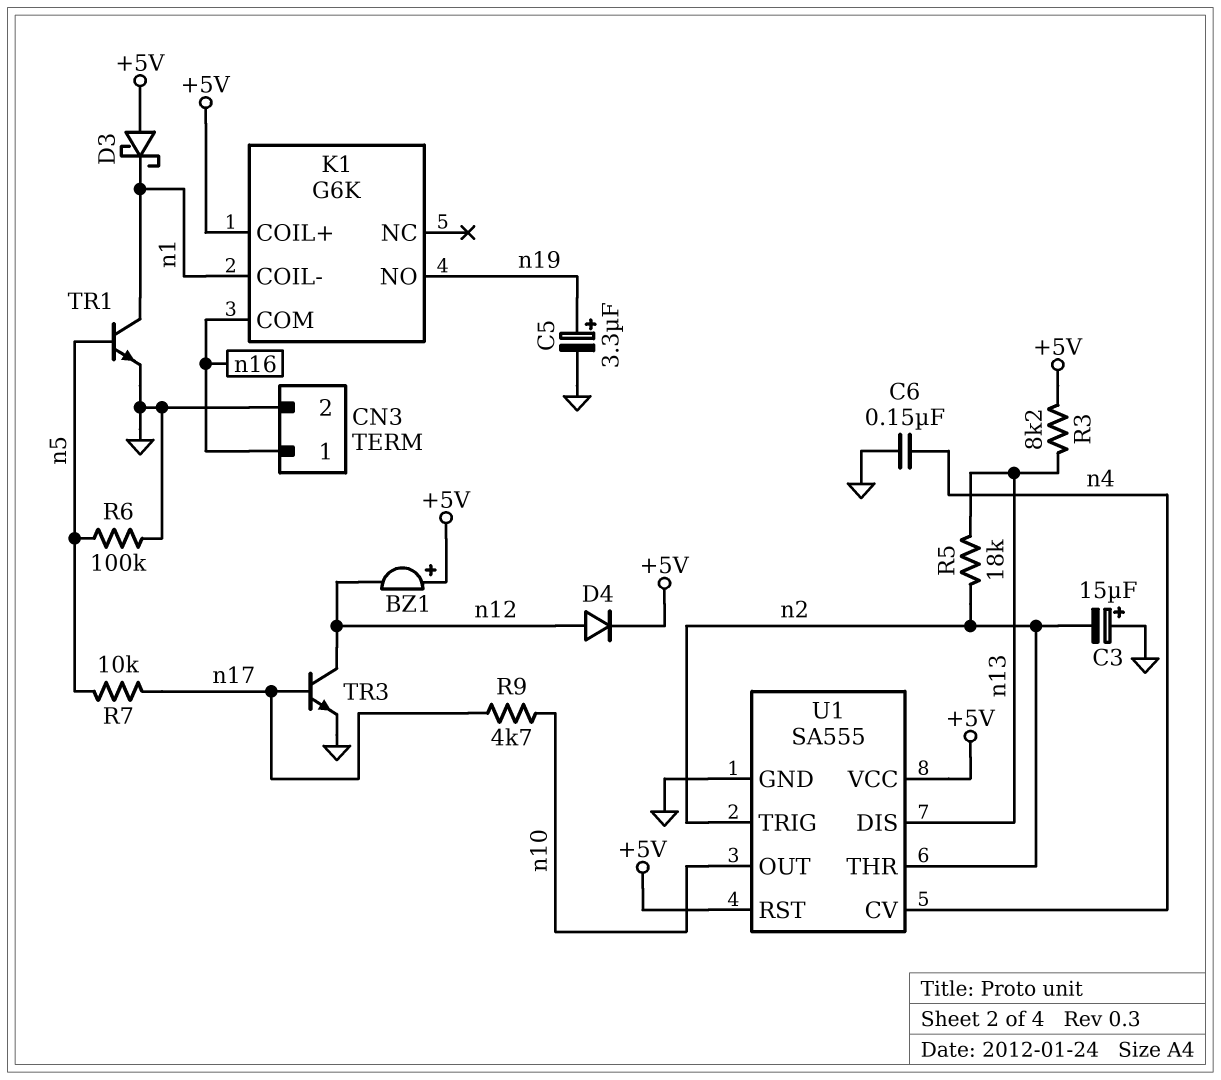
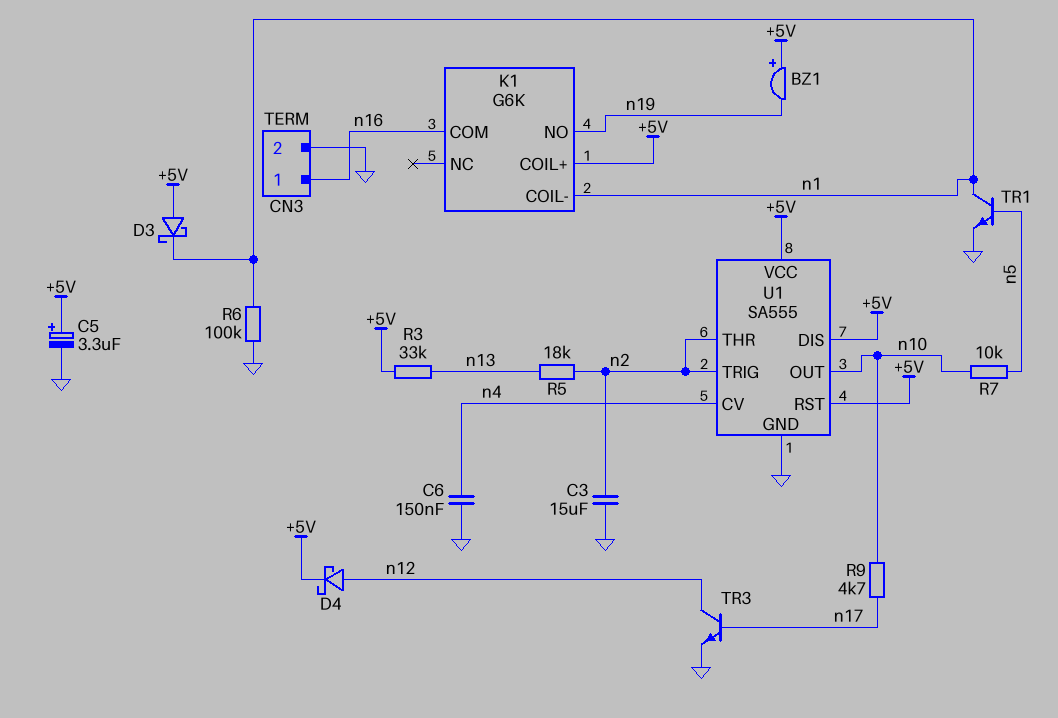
BZ1: buzzer (plus +5V, minus n12) -> buzzer (plus +5V, minus n19)
C3: 15uF (plus GND, minus n2) -> 15uF (GND, n2)
C5: 3.3uF (plus n19, minus GND) -> 3.3uF (plus +5V, minus GND)
D4: diode (A n12, K +5V) -> schottky (A n12, K +5V)
R3: 8.2k (+5V, n13) -> 33k (+5V, n13)
R6: 100k (GND, n5) -> 100k (GND, n1)
R7: 10k (n5, n17) -> 10k (n5, n10)
U1 pin DIS: n13 -> +5V

